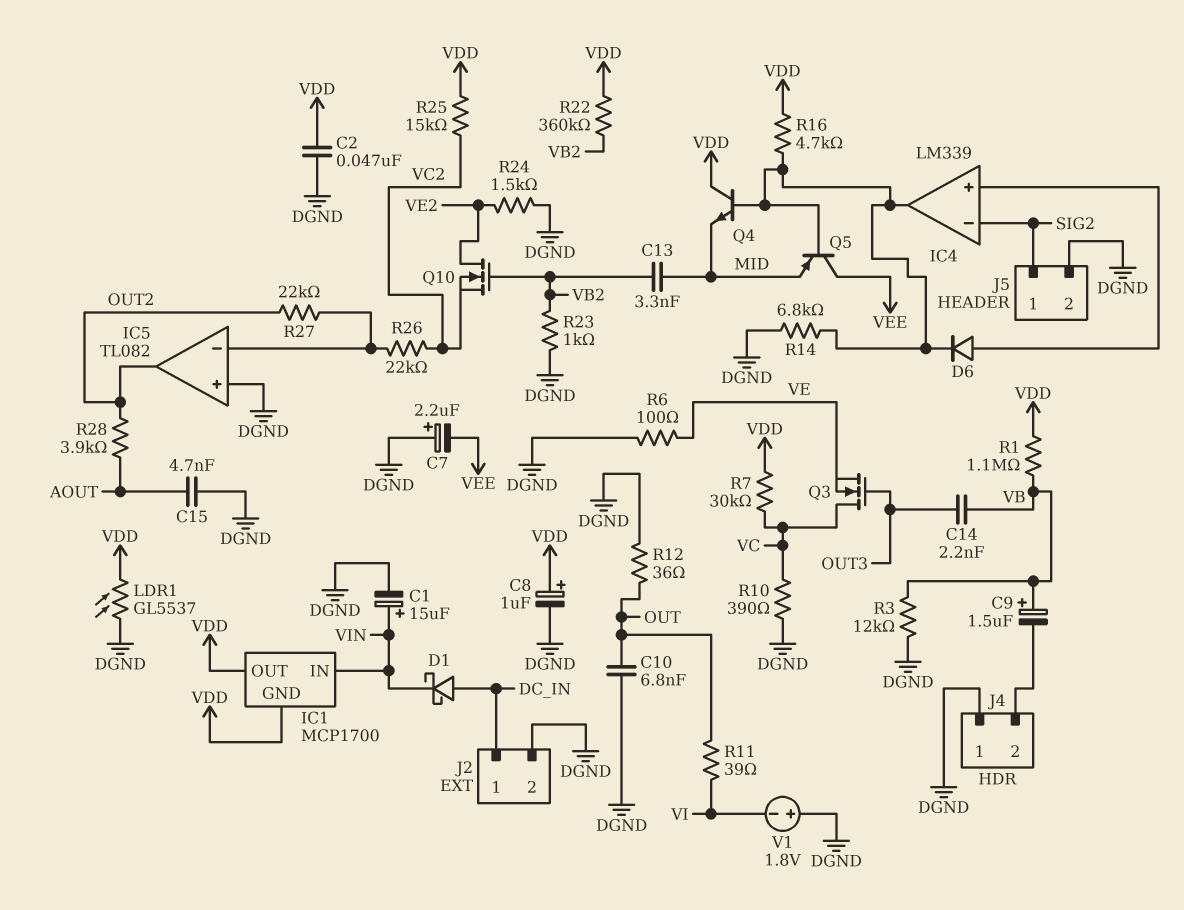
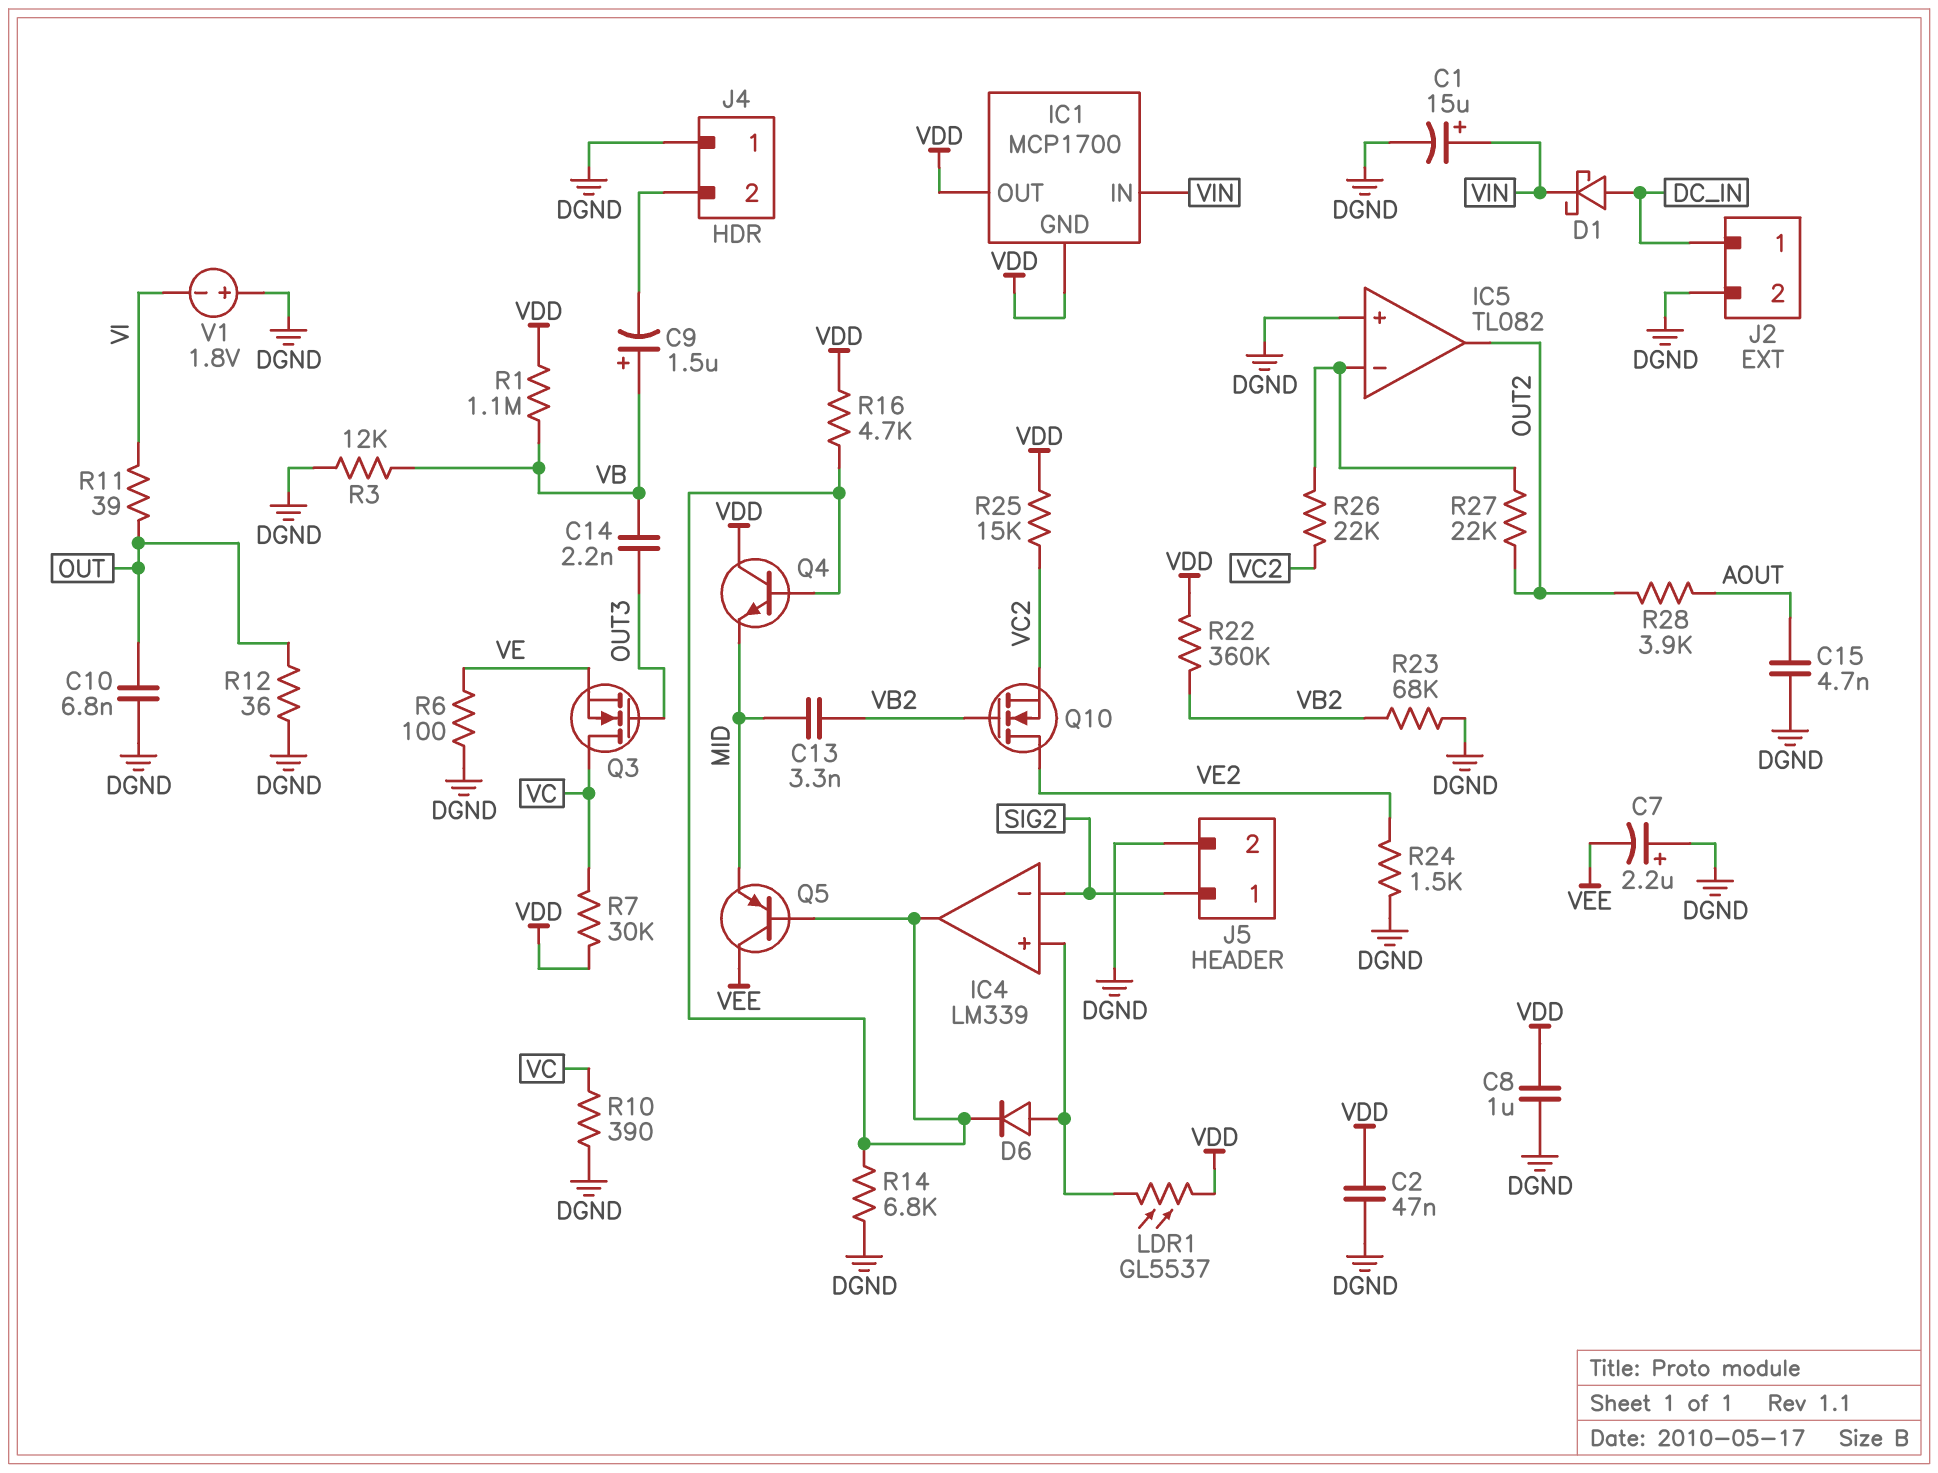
C8: 1uF (plus VDD, minus DGND) -> 1uF (DGND, VDD)
LDR1: GL5537 (DGND, VDD) -> GL5537 (IC4/in+, VDD)
R23: 1k (DGND, VB2) -> 68k (DGND, VB2)

